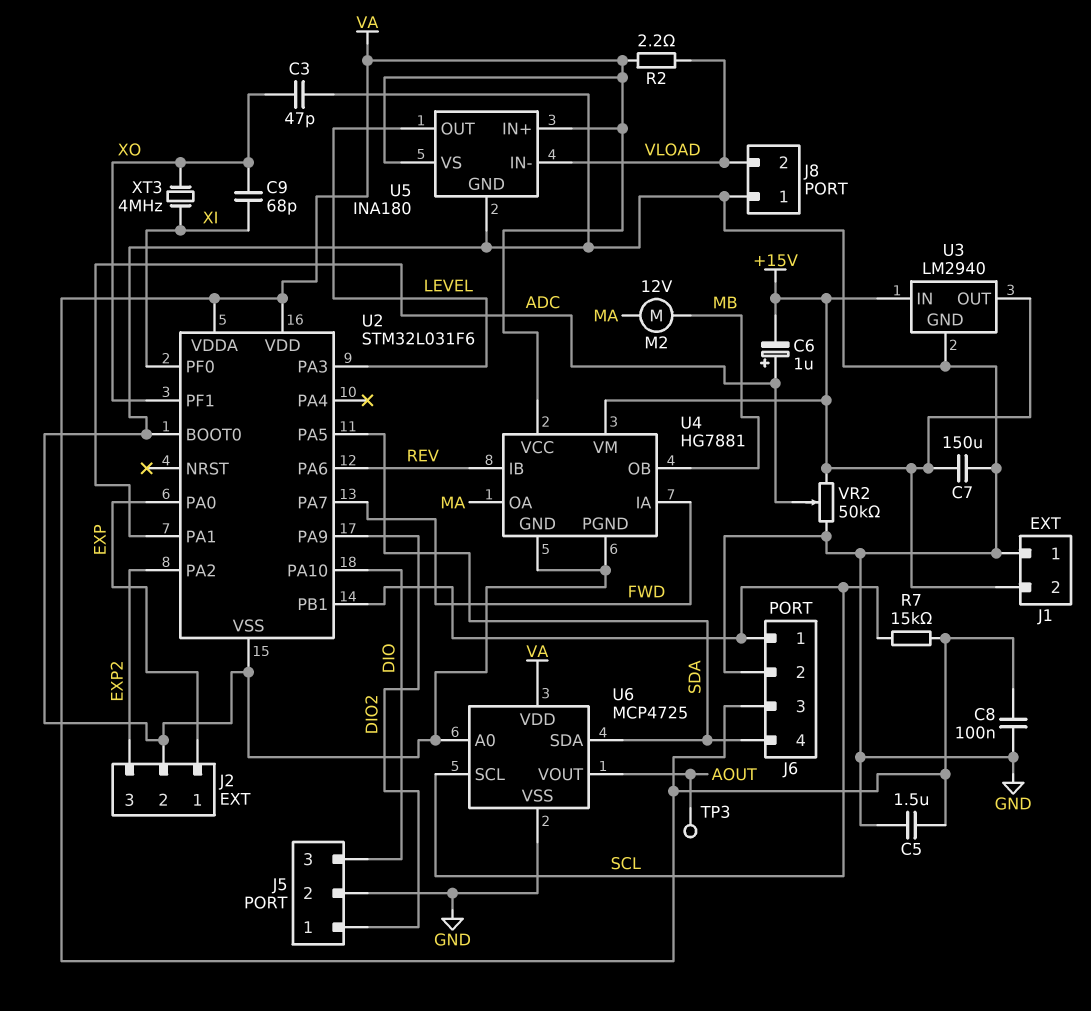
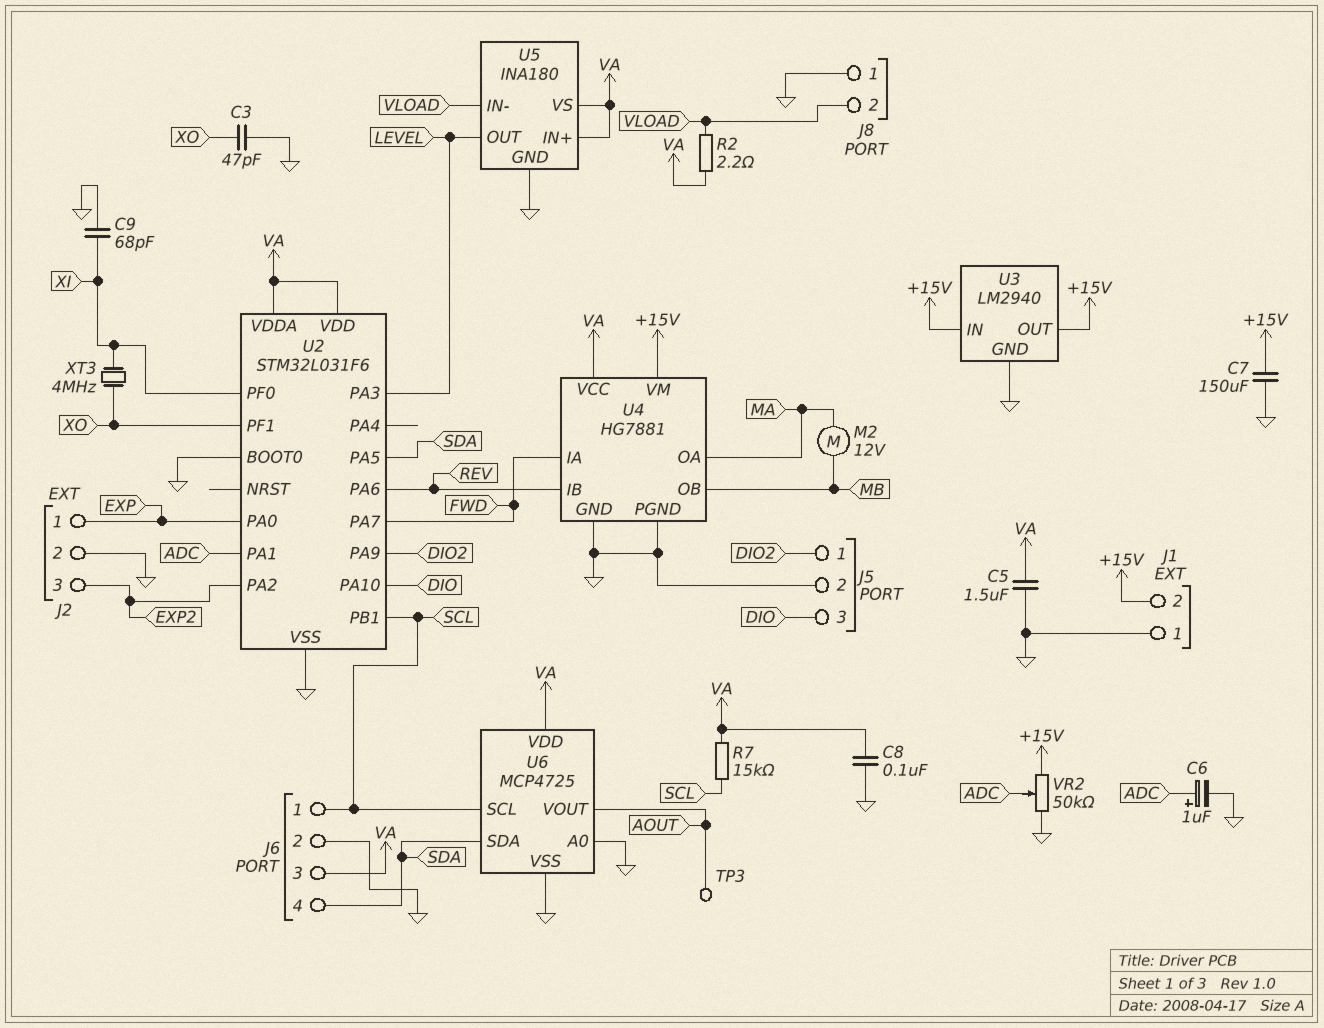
C6: 1uF (plus ADC, minus +15V) -> 1uF (plus ADC, minus GND)
C9: 68pF (XI, XO) -> 68pF (GND, XI)

